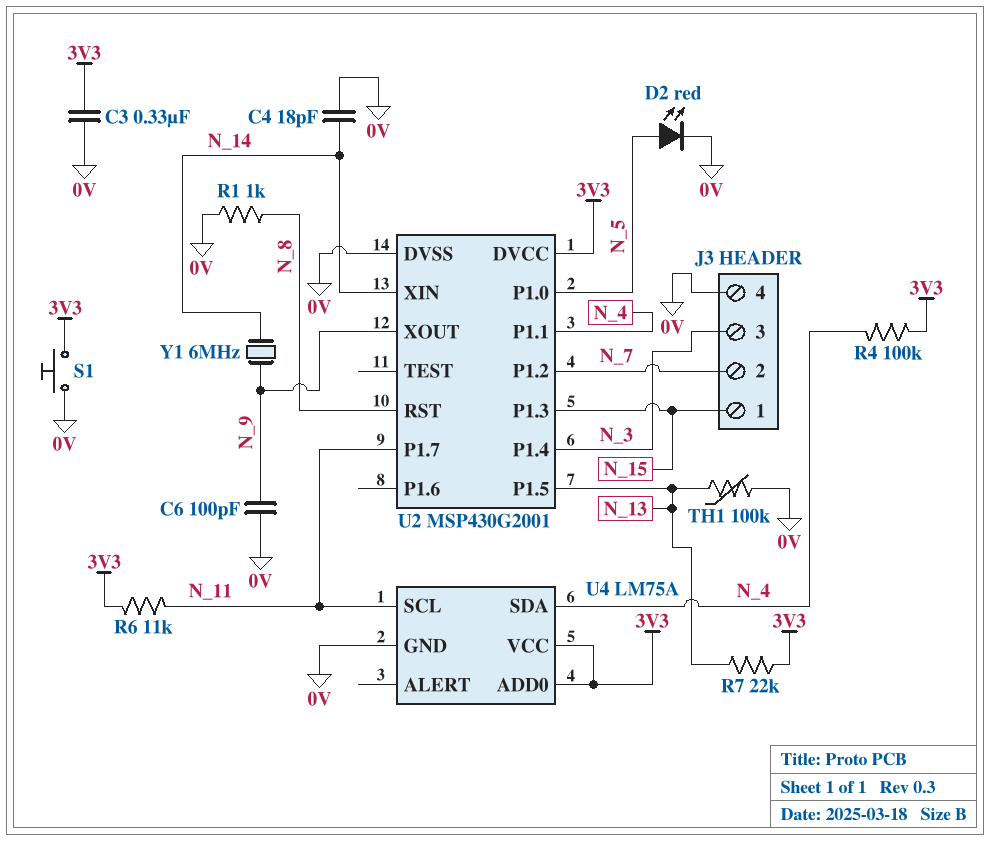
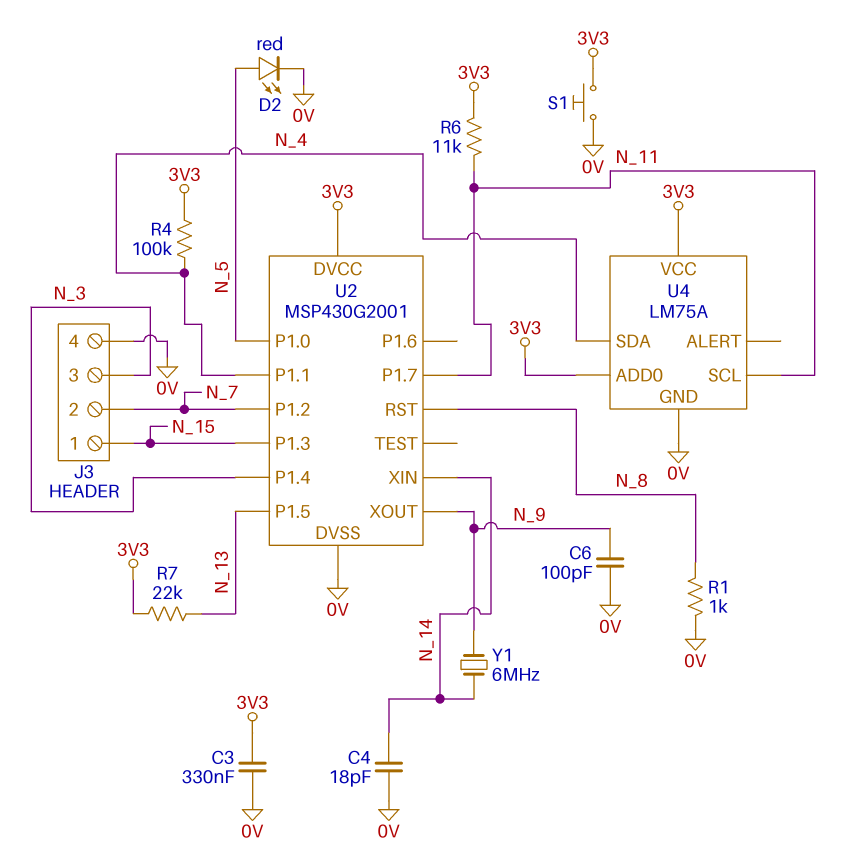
TH1: 100k (0V, N_13) -> none

